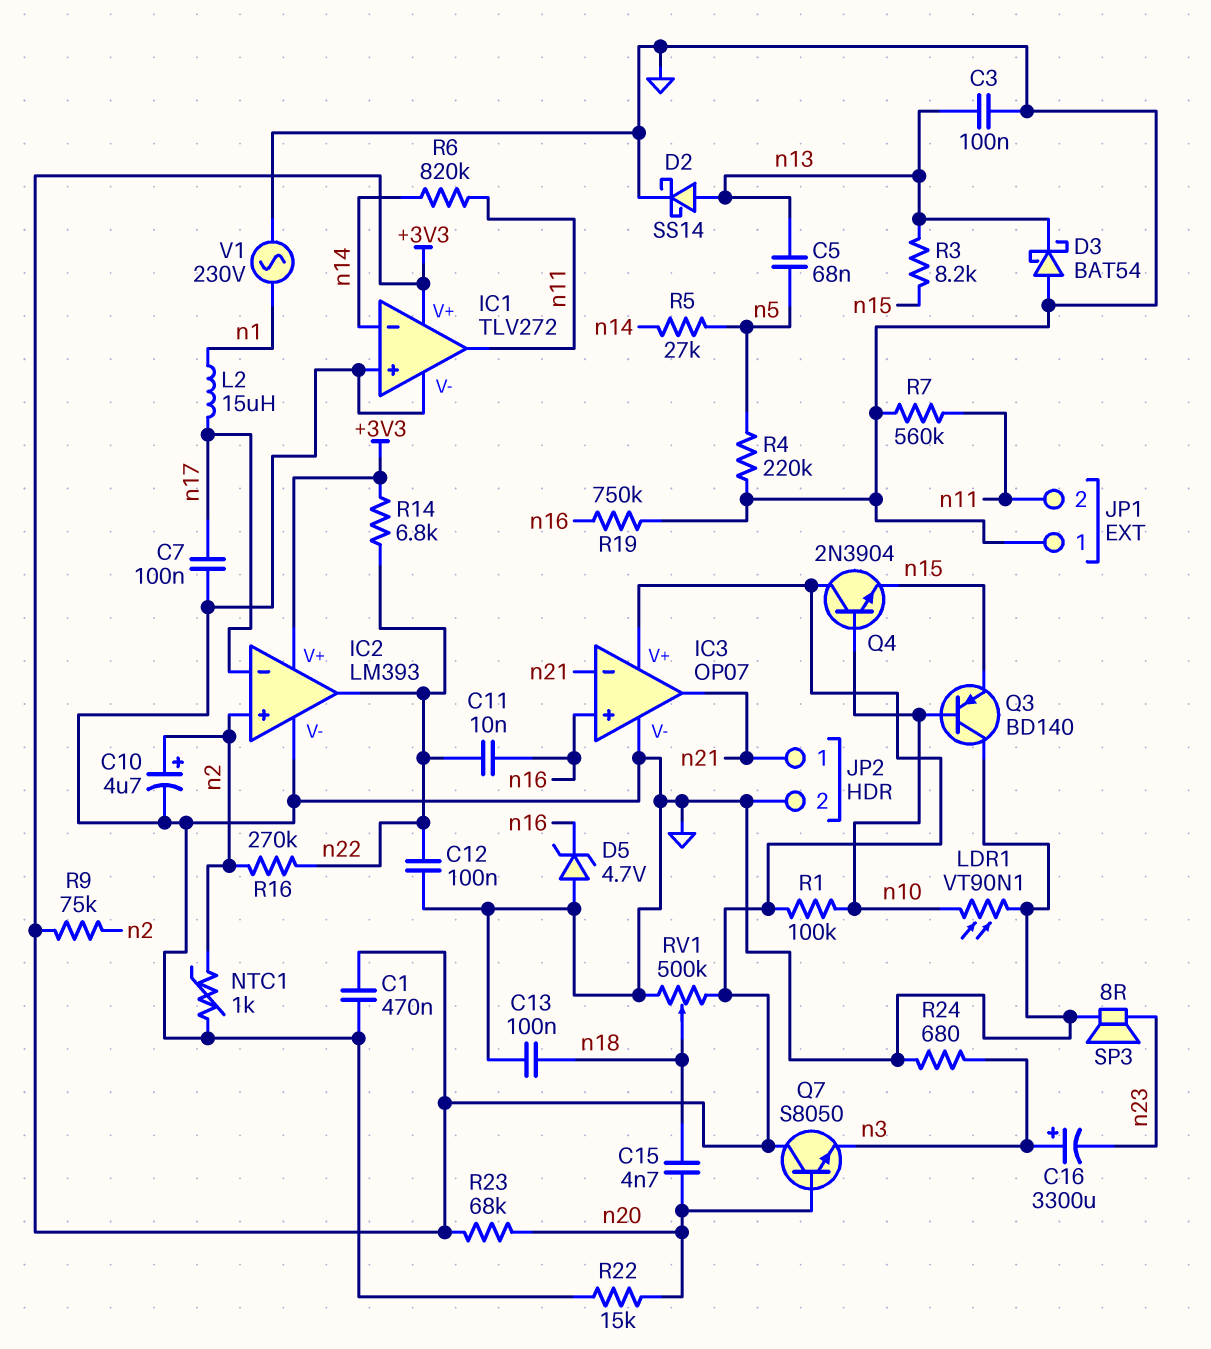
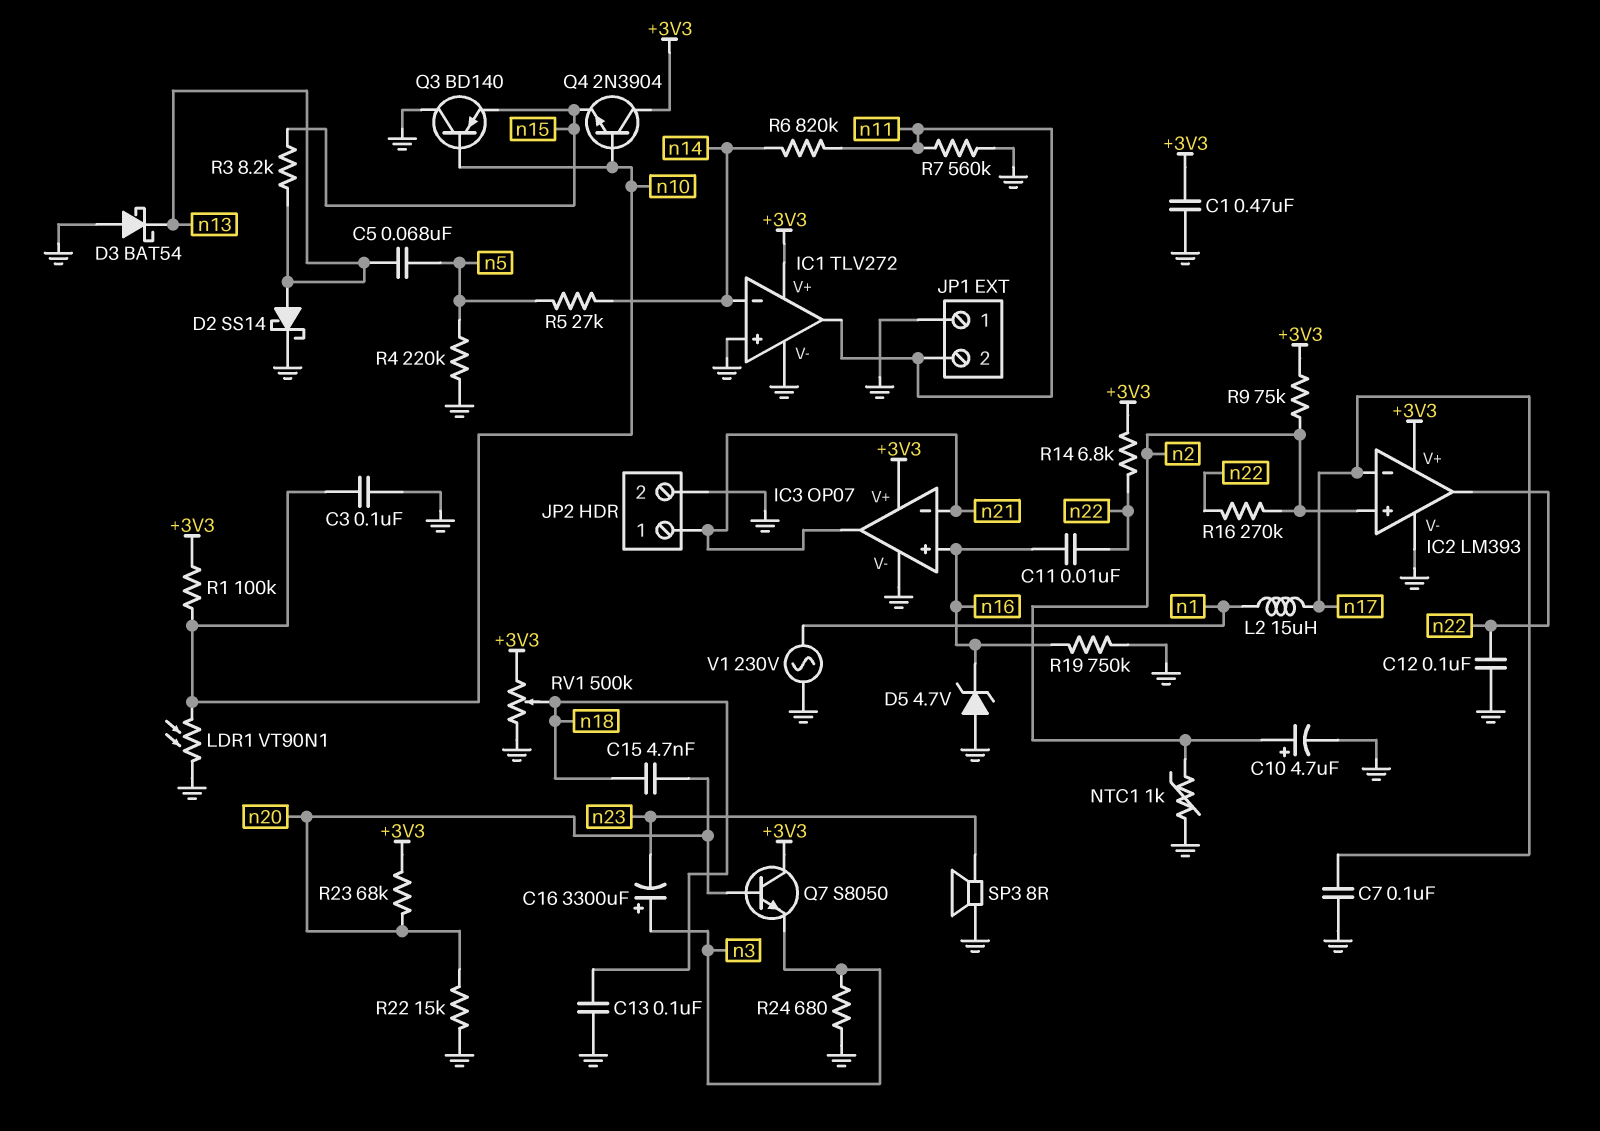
C3: 100nF (GND, n13) -> 100nF (GND, n10)

